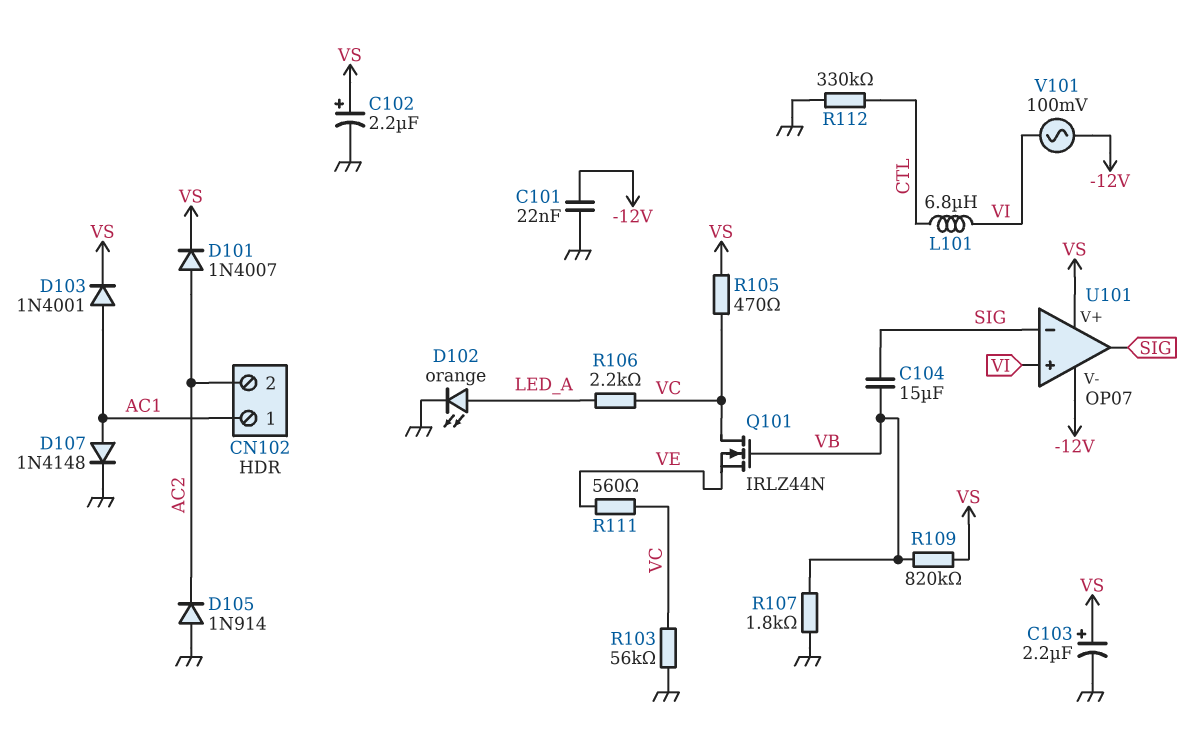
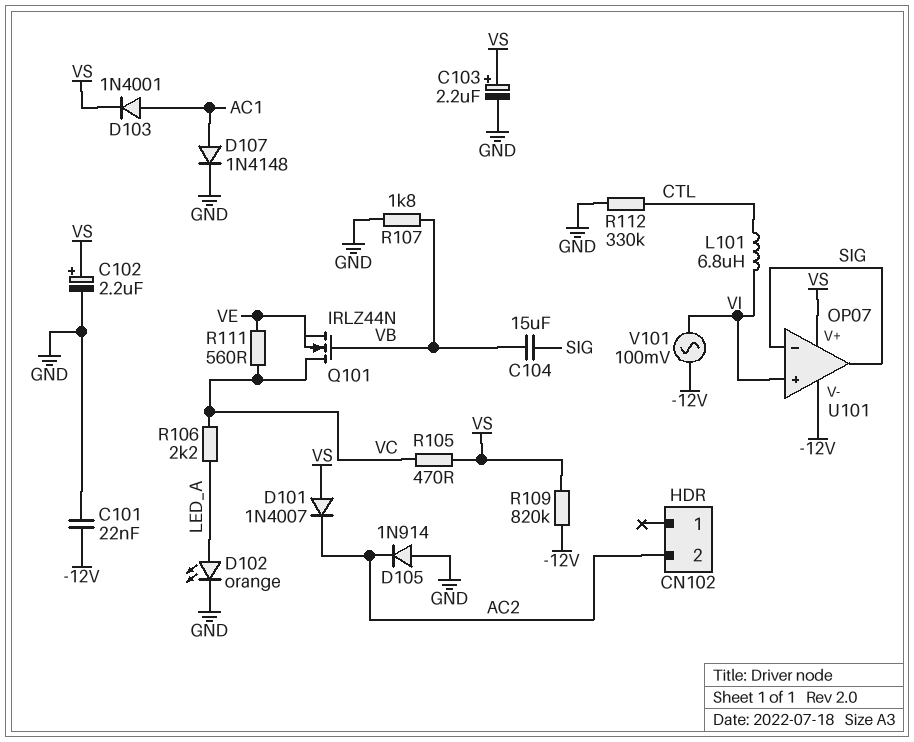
CN102 pin 1: AC1 -> none
D101: diode 1N4007 (A AC2, K VS) -> diode 1N4007 (A VS, K AC2)
R103: 56k (GND, VC) -> none
R109: 820k (VB, VS) -> 820k (-12V, VS)

